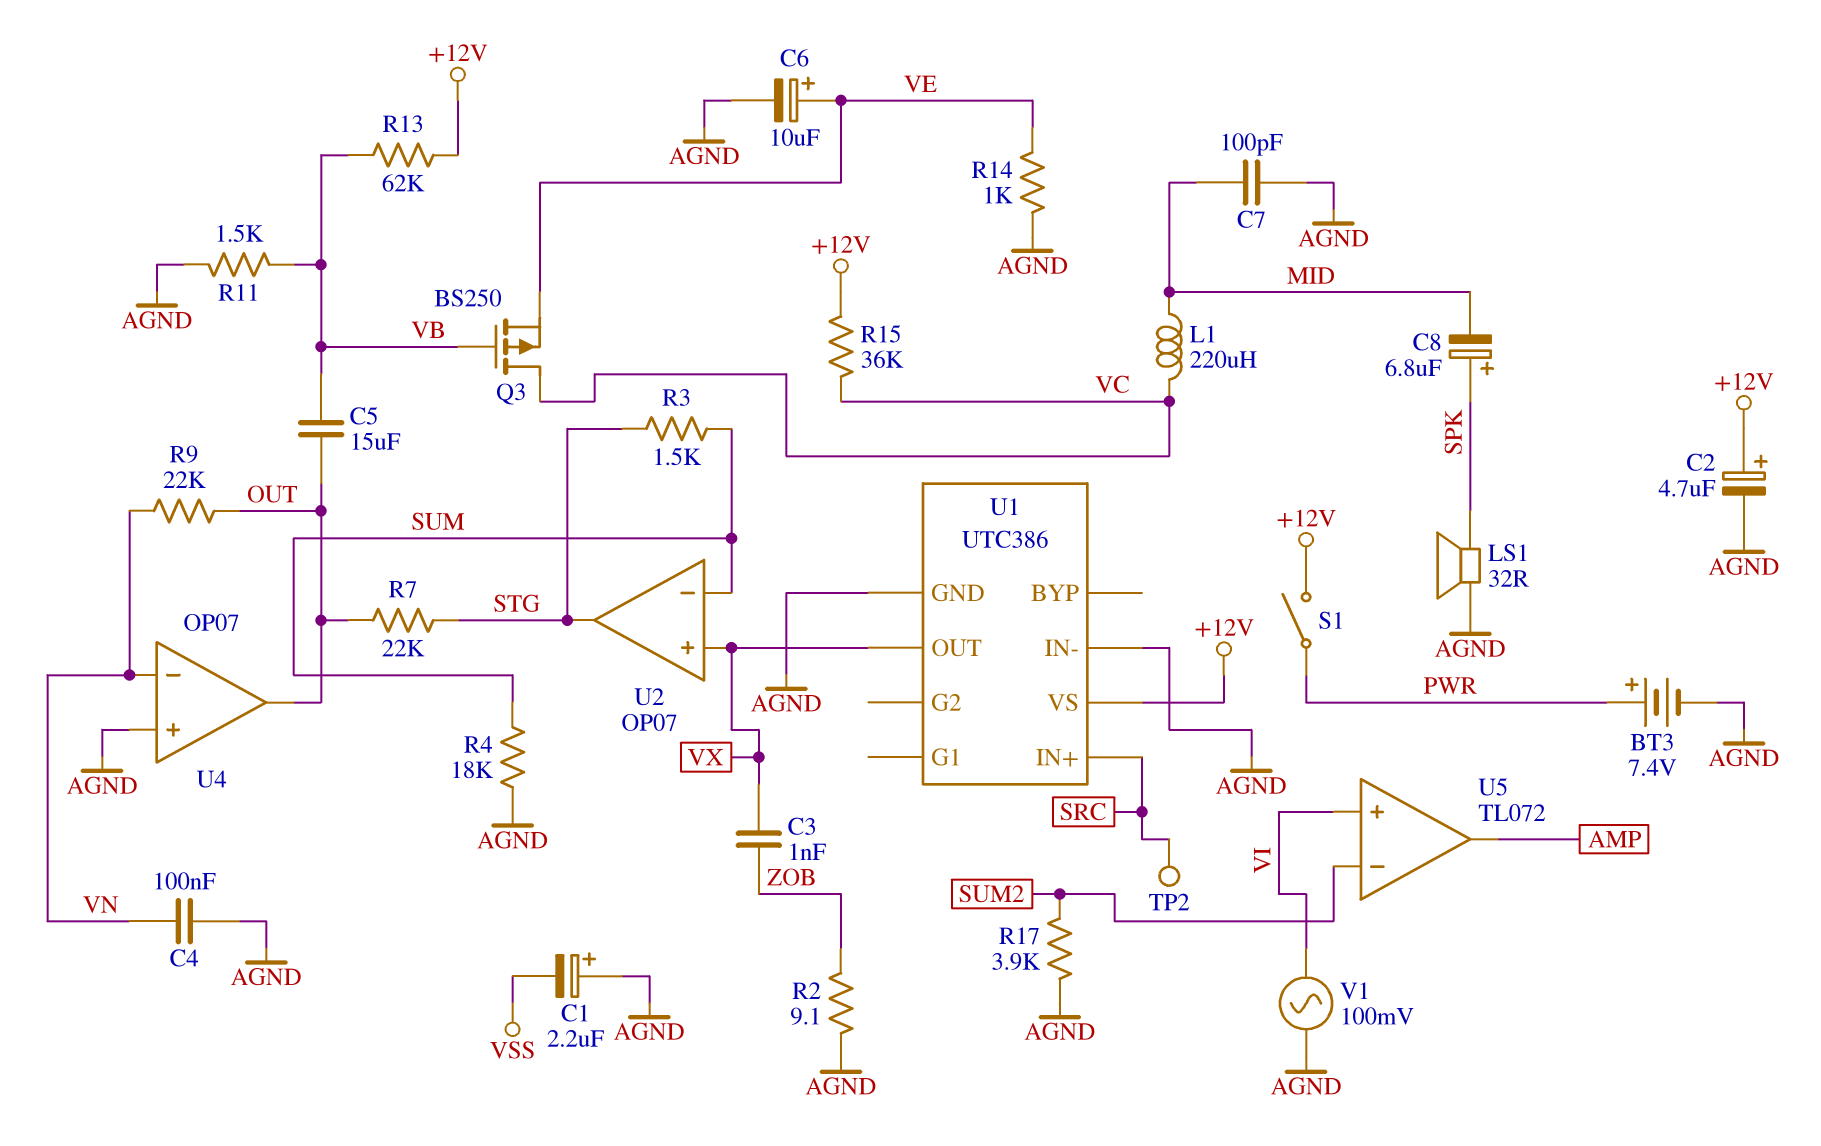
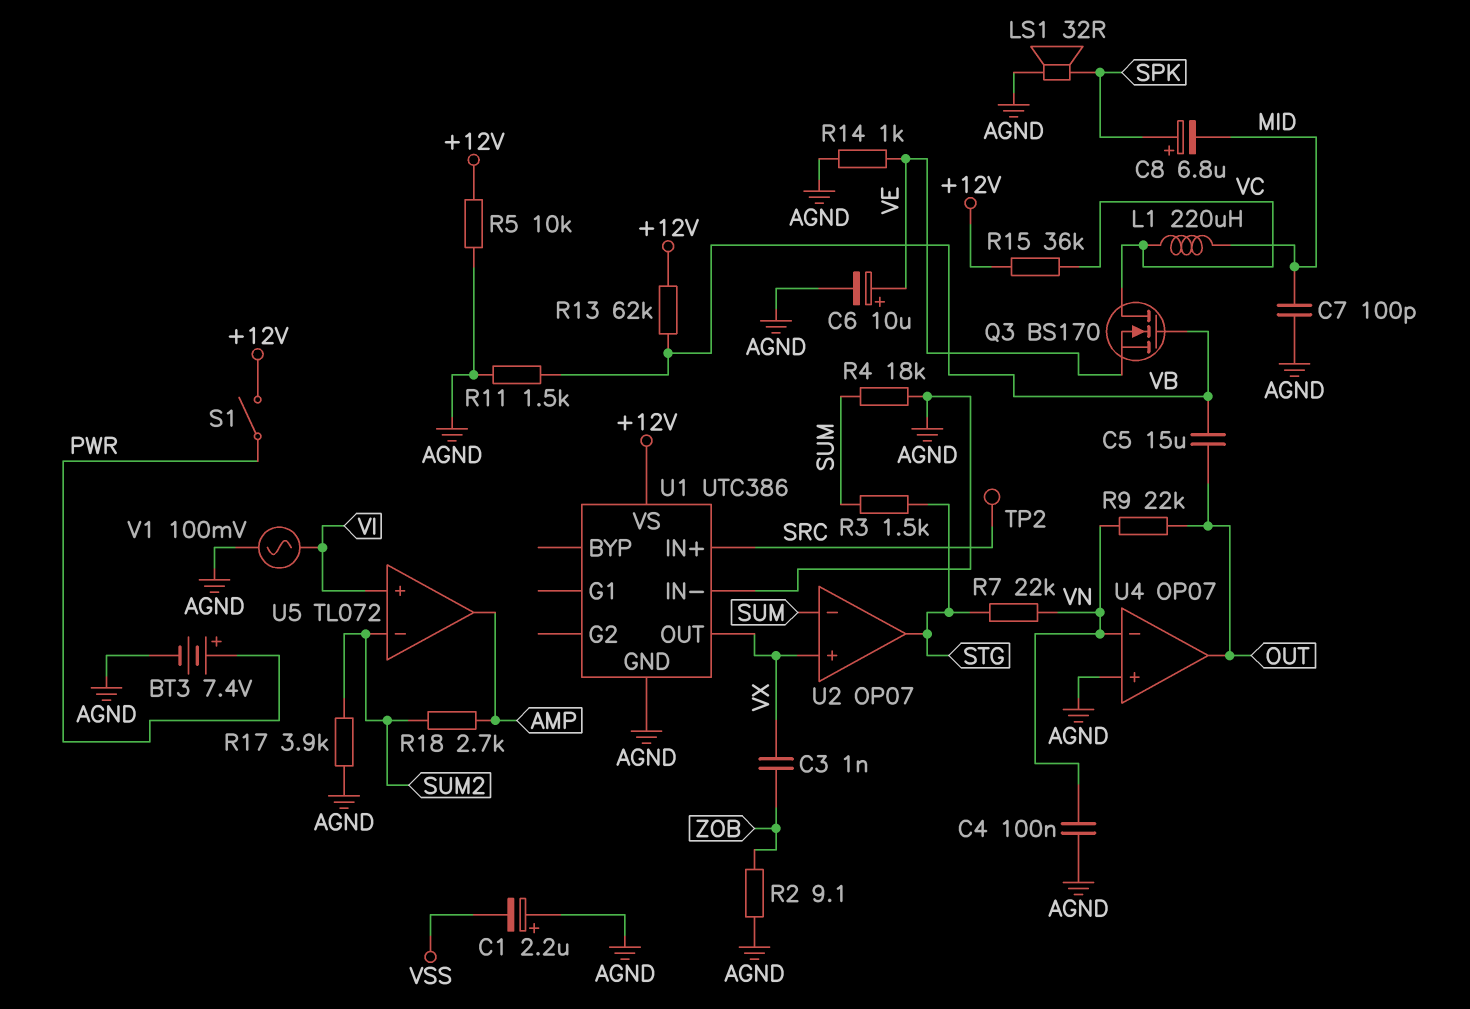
C2: 4.7uF (plus +12V, minus AGND) -> none
Q3: PMOS BS250 (G VB, D VC, S VE) -> NMOS BS170 (G VB, D VC, S VE)
R5: none -> 10k (+12V, AGND)
R7: 22k (OUT, STG) -> 22k (STG, VN)
R18: none -> 2.7k (AMP, SUM2)

